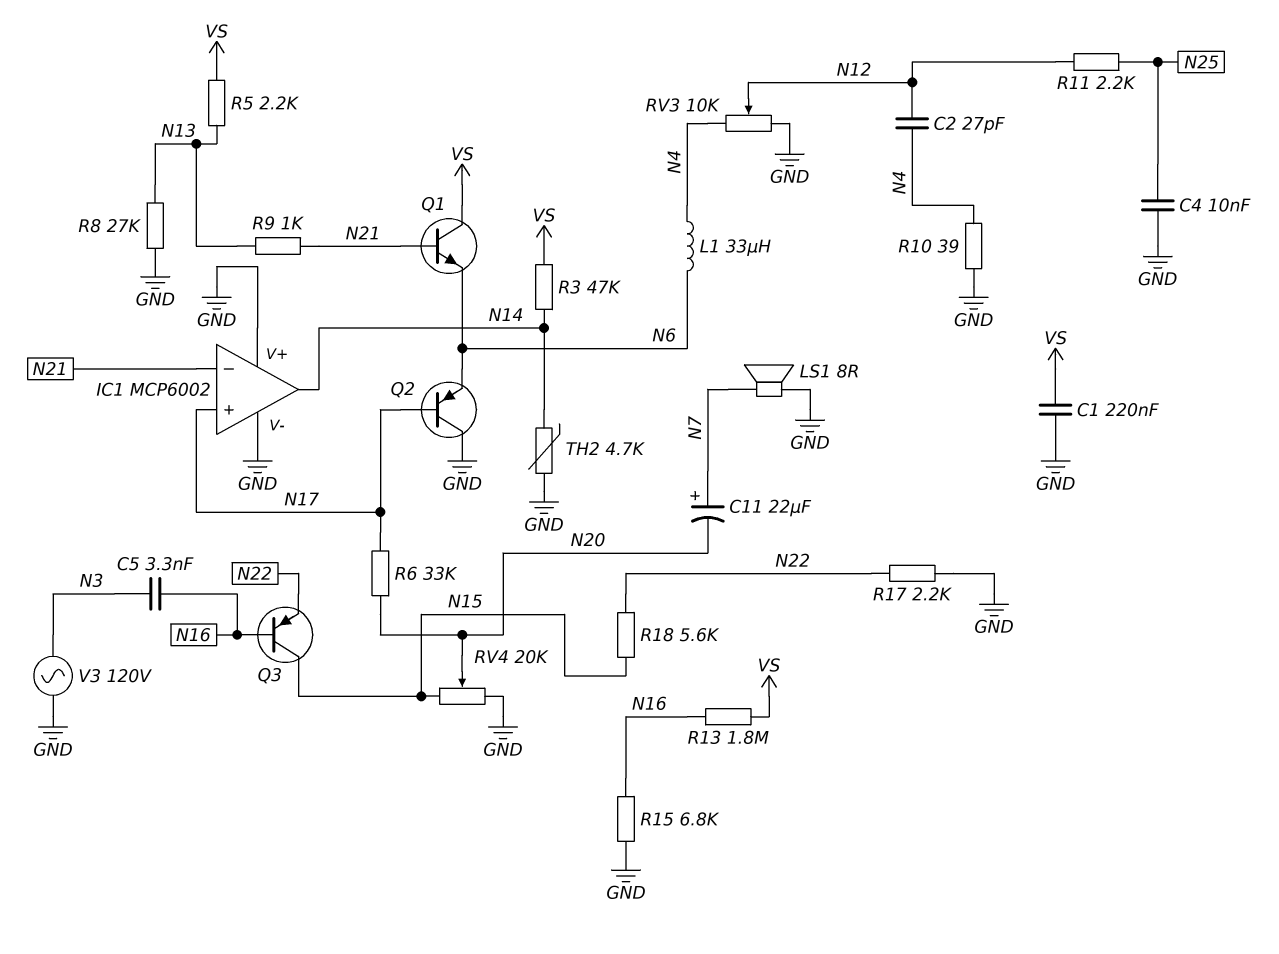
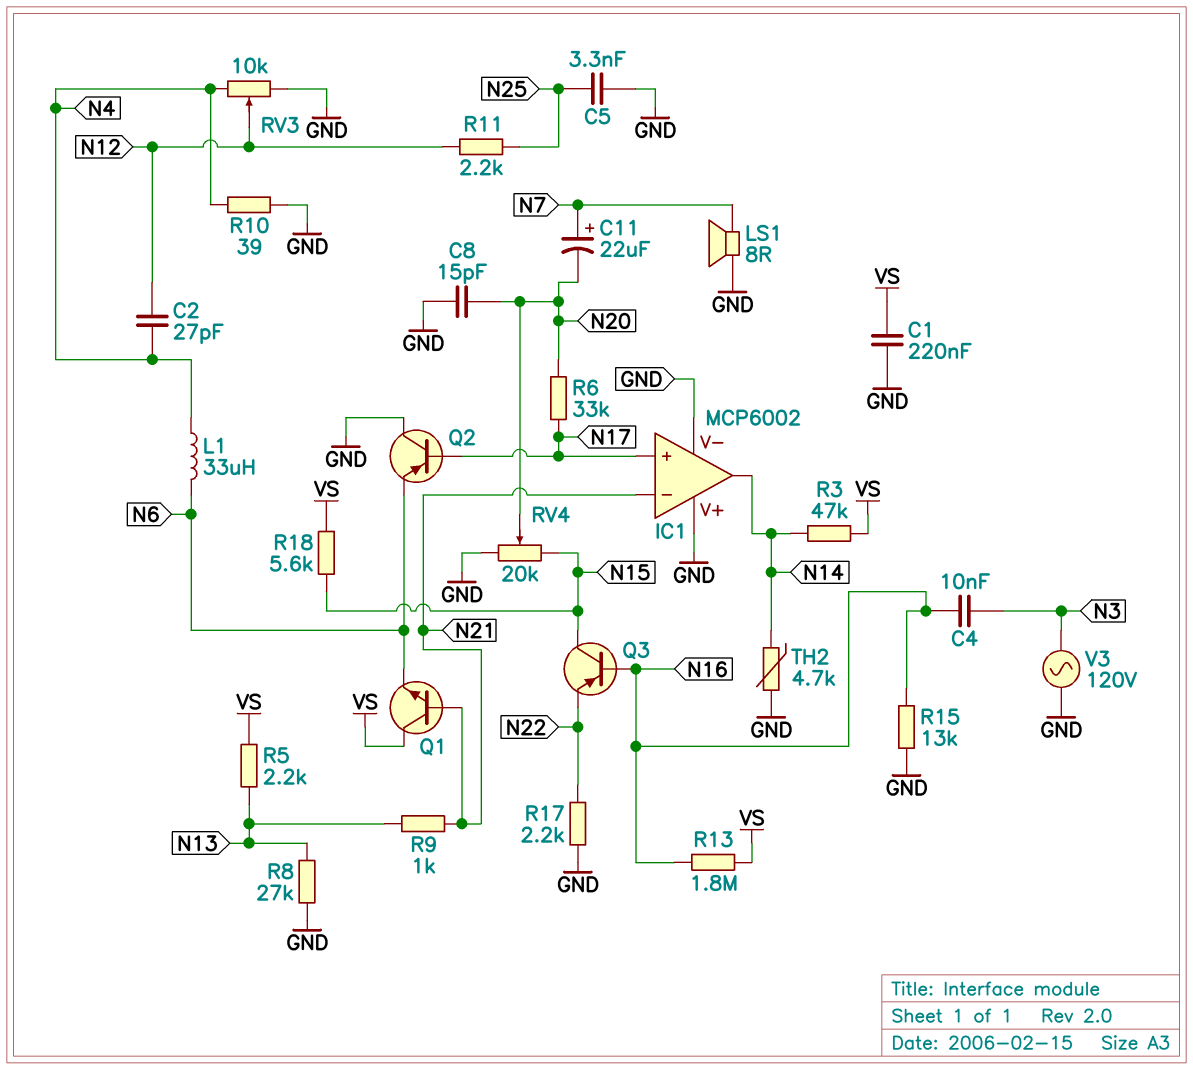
C4: 10nF (GND, N25) -> 10nF (N3, N16)
C5: 3.3nF (N3, N16) -> 3.3nF (GND, N25)
C8: none -> 15pF (GND, N20)
R15: 6.8k (GND, N16) -> 13k (GND, N16)
R18: 5.6k (N15, N22) -> 5.6k (N15, VS)

